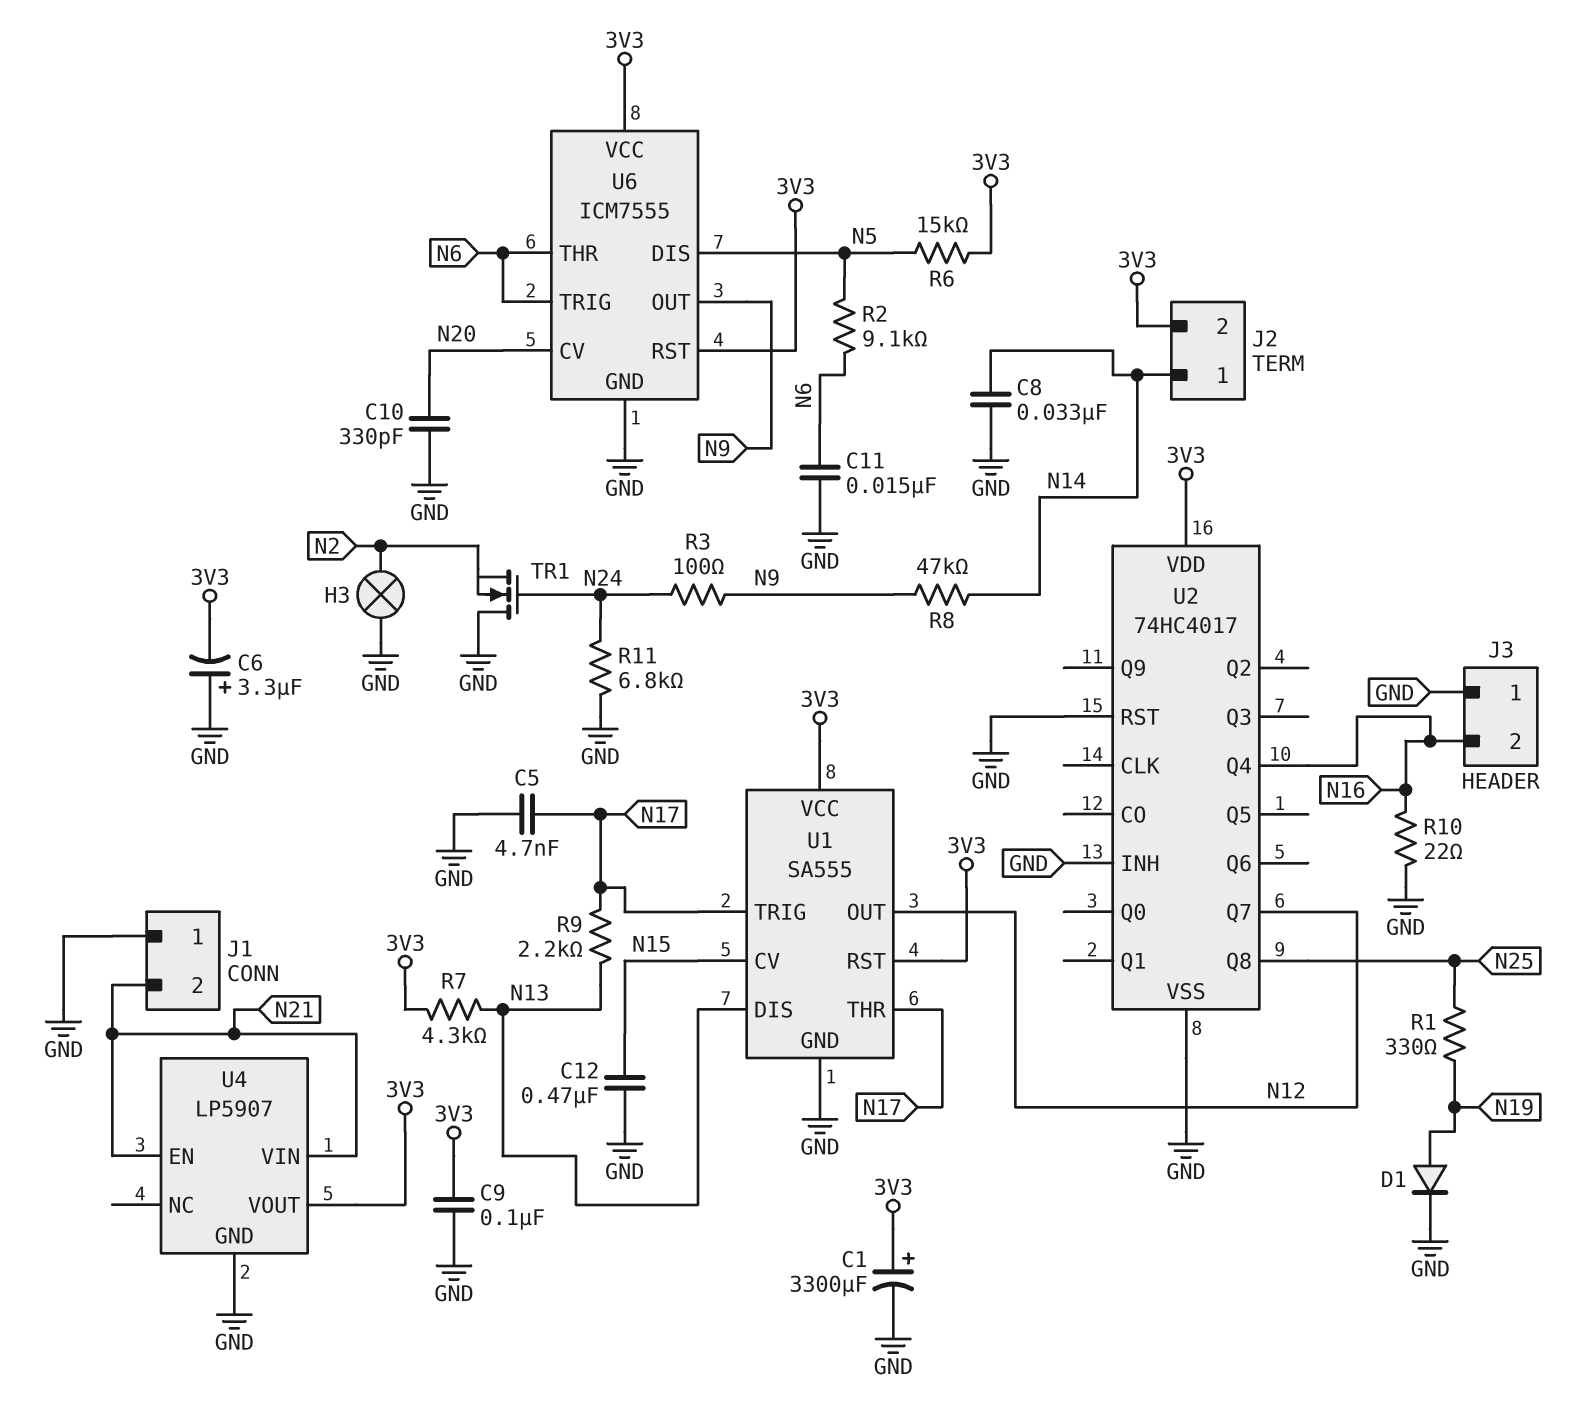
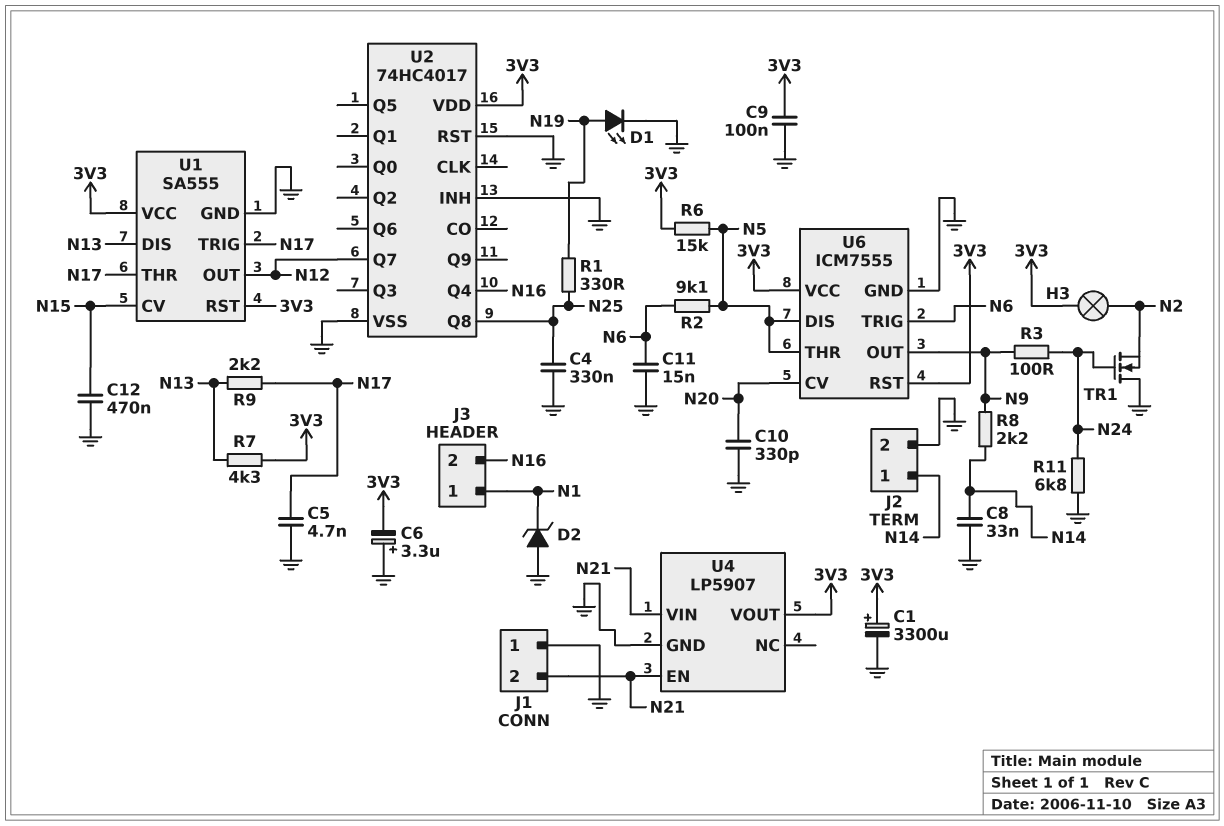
C4: none -> 330nF (GND, N25)
D1: diode (A N19, K GND) -> LED (A N19, K GND)
D2: none -> zener (A GND, K N1)
H3: lamp (GND, N2) -> lamp (3V3, N2)
J2 pin 2: 3V3 -> GND
J3 pin 1: GND -> N1
R8: 47k (N9, N14) -> 2.2k (N9, N14)
R10: 22 (GND, N16) -> none
U6 pin THR: N6 -> N5

